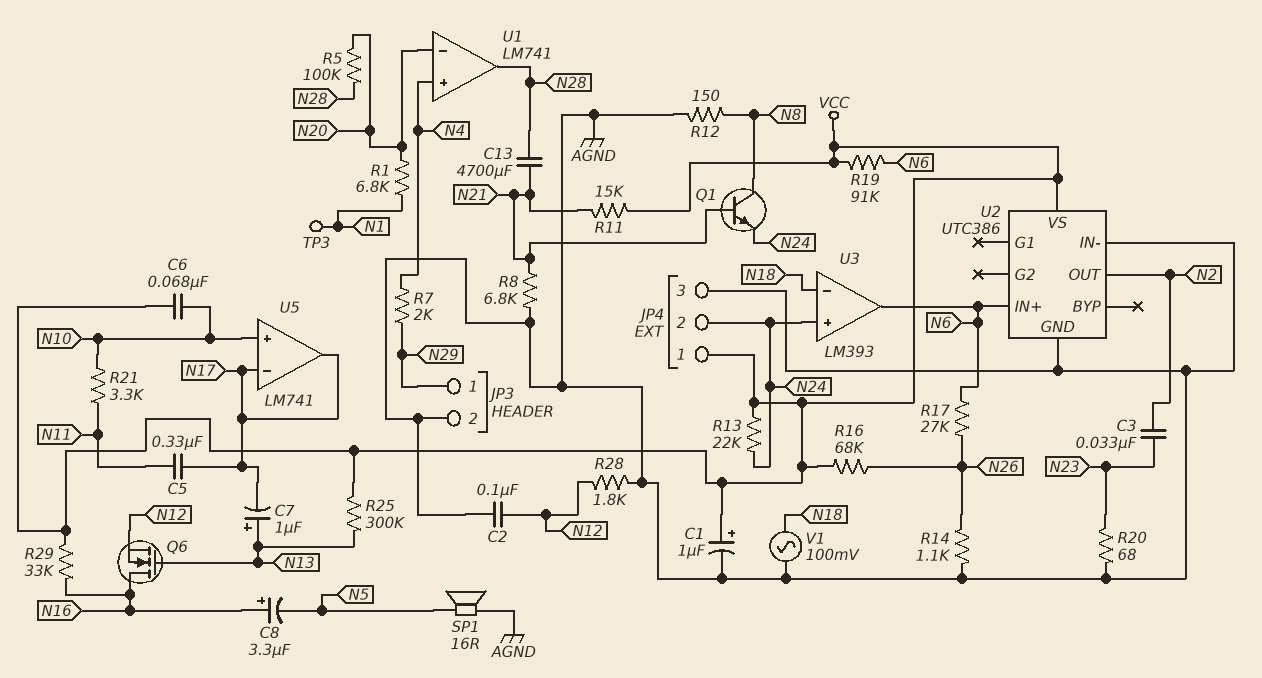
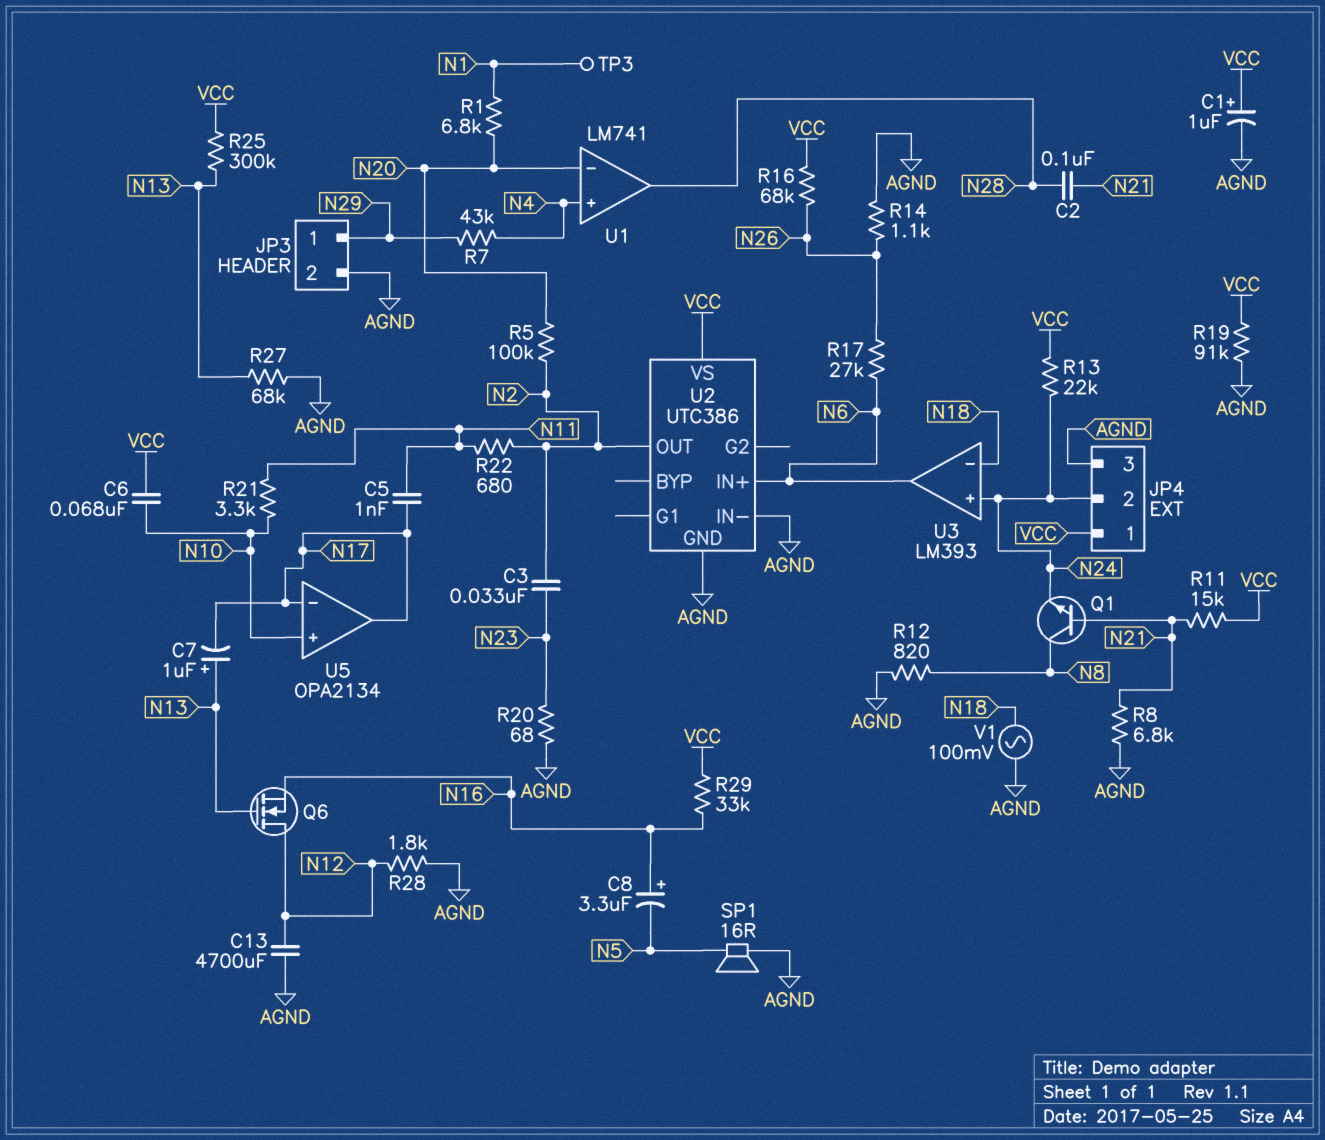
C2: 100nF (AGND, N12) -> 100nF (N21, N28)
C5: 330nF (N11, N17) -> 1nF (N11, N17)
C13: 4700uF (N21, N28) -> 4700uF (AGND, N12)
Q6: NMOS (G N13, D N16, S N12) -> NMOS (G N13, D N12, S N16)
R5: 100k (N20, N28) -> 100k (N2, N20)
R7: 2k (N4, N29) -> 43k (N4, N29)
R12: 150 (AGND, N8) -> 820 (AGND, N8)
R19: 91k (N6, VCC) -> 91k (AGND, VCC)
R22: none -> 680 (N2, N11)
R27: none -> 68k (AGND, N13)
U5: LM741 -> OPA2134

